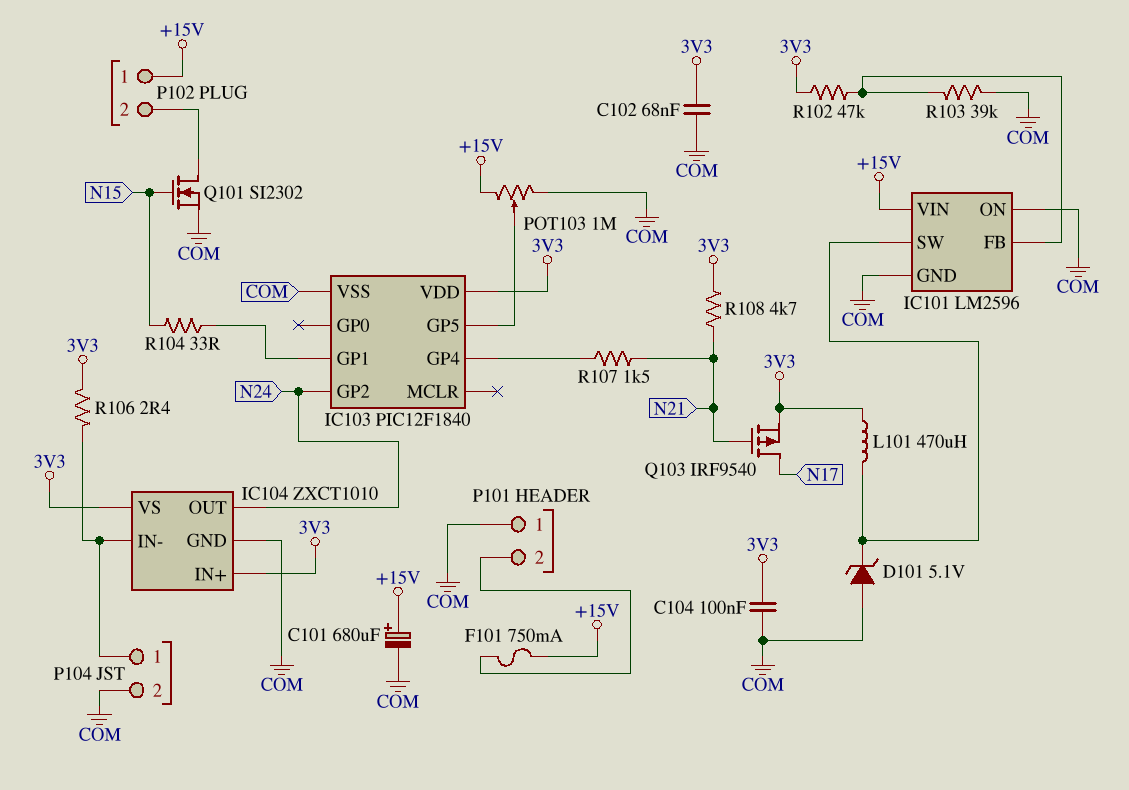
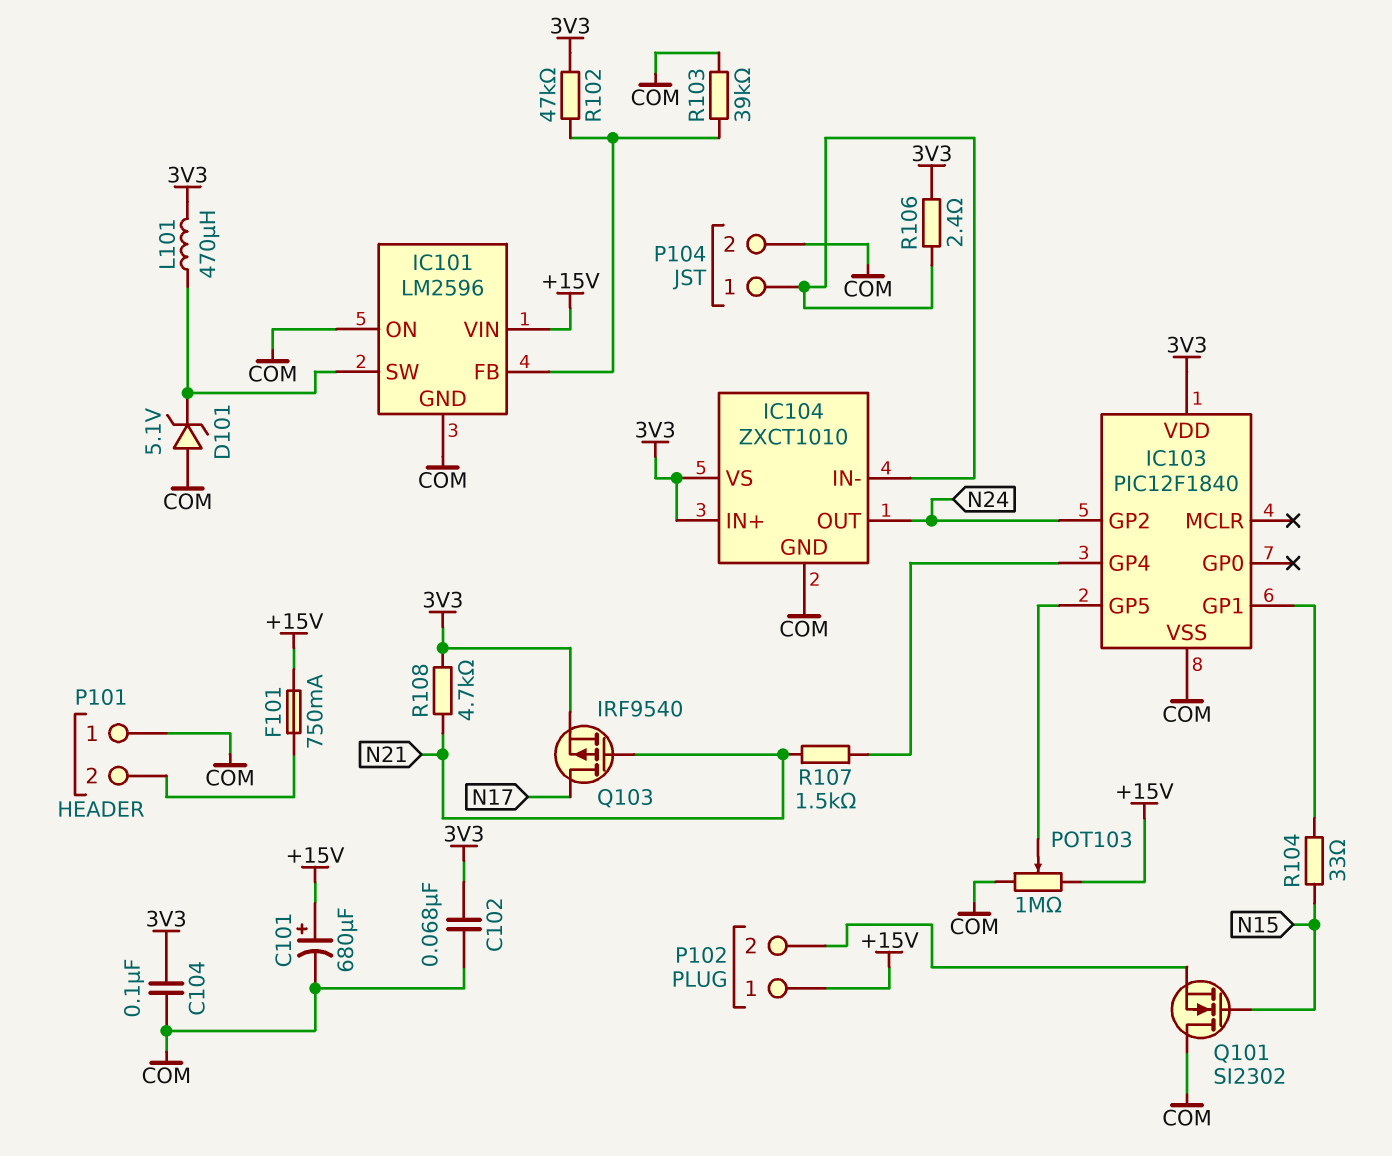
Q101: NMOS SI2302 (G N15, D P102/2, S COM) -> NMOS SI2302 (G N15, D COM, S P102/2)

